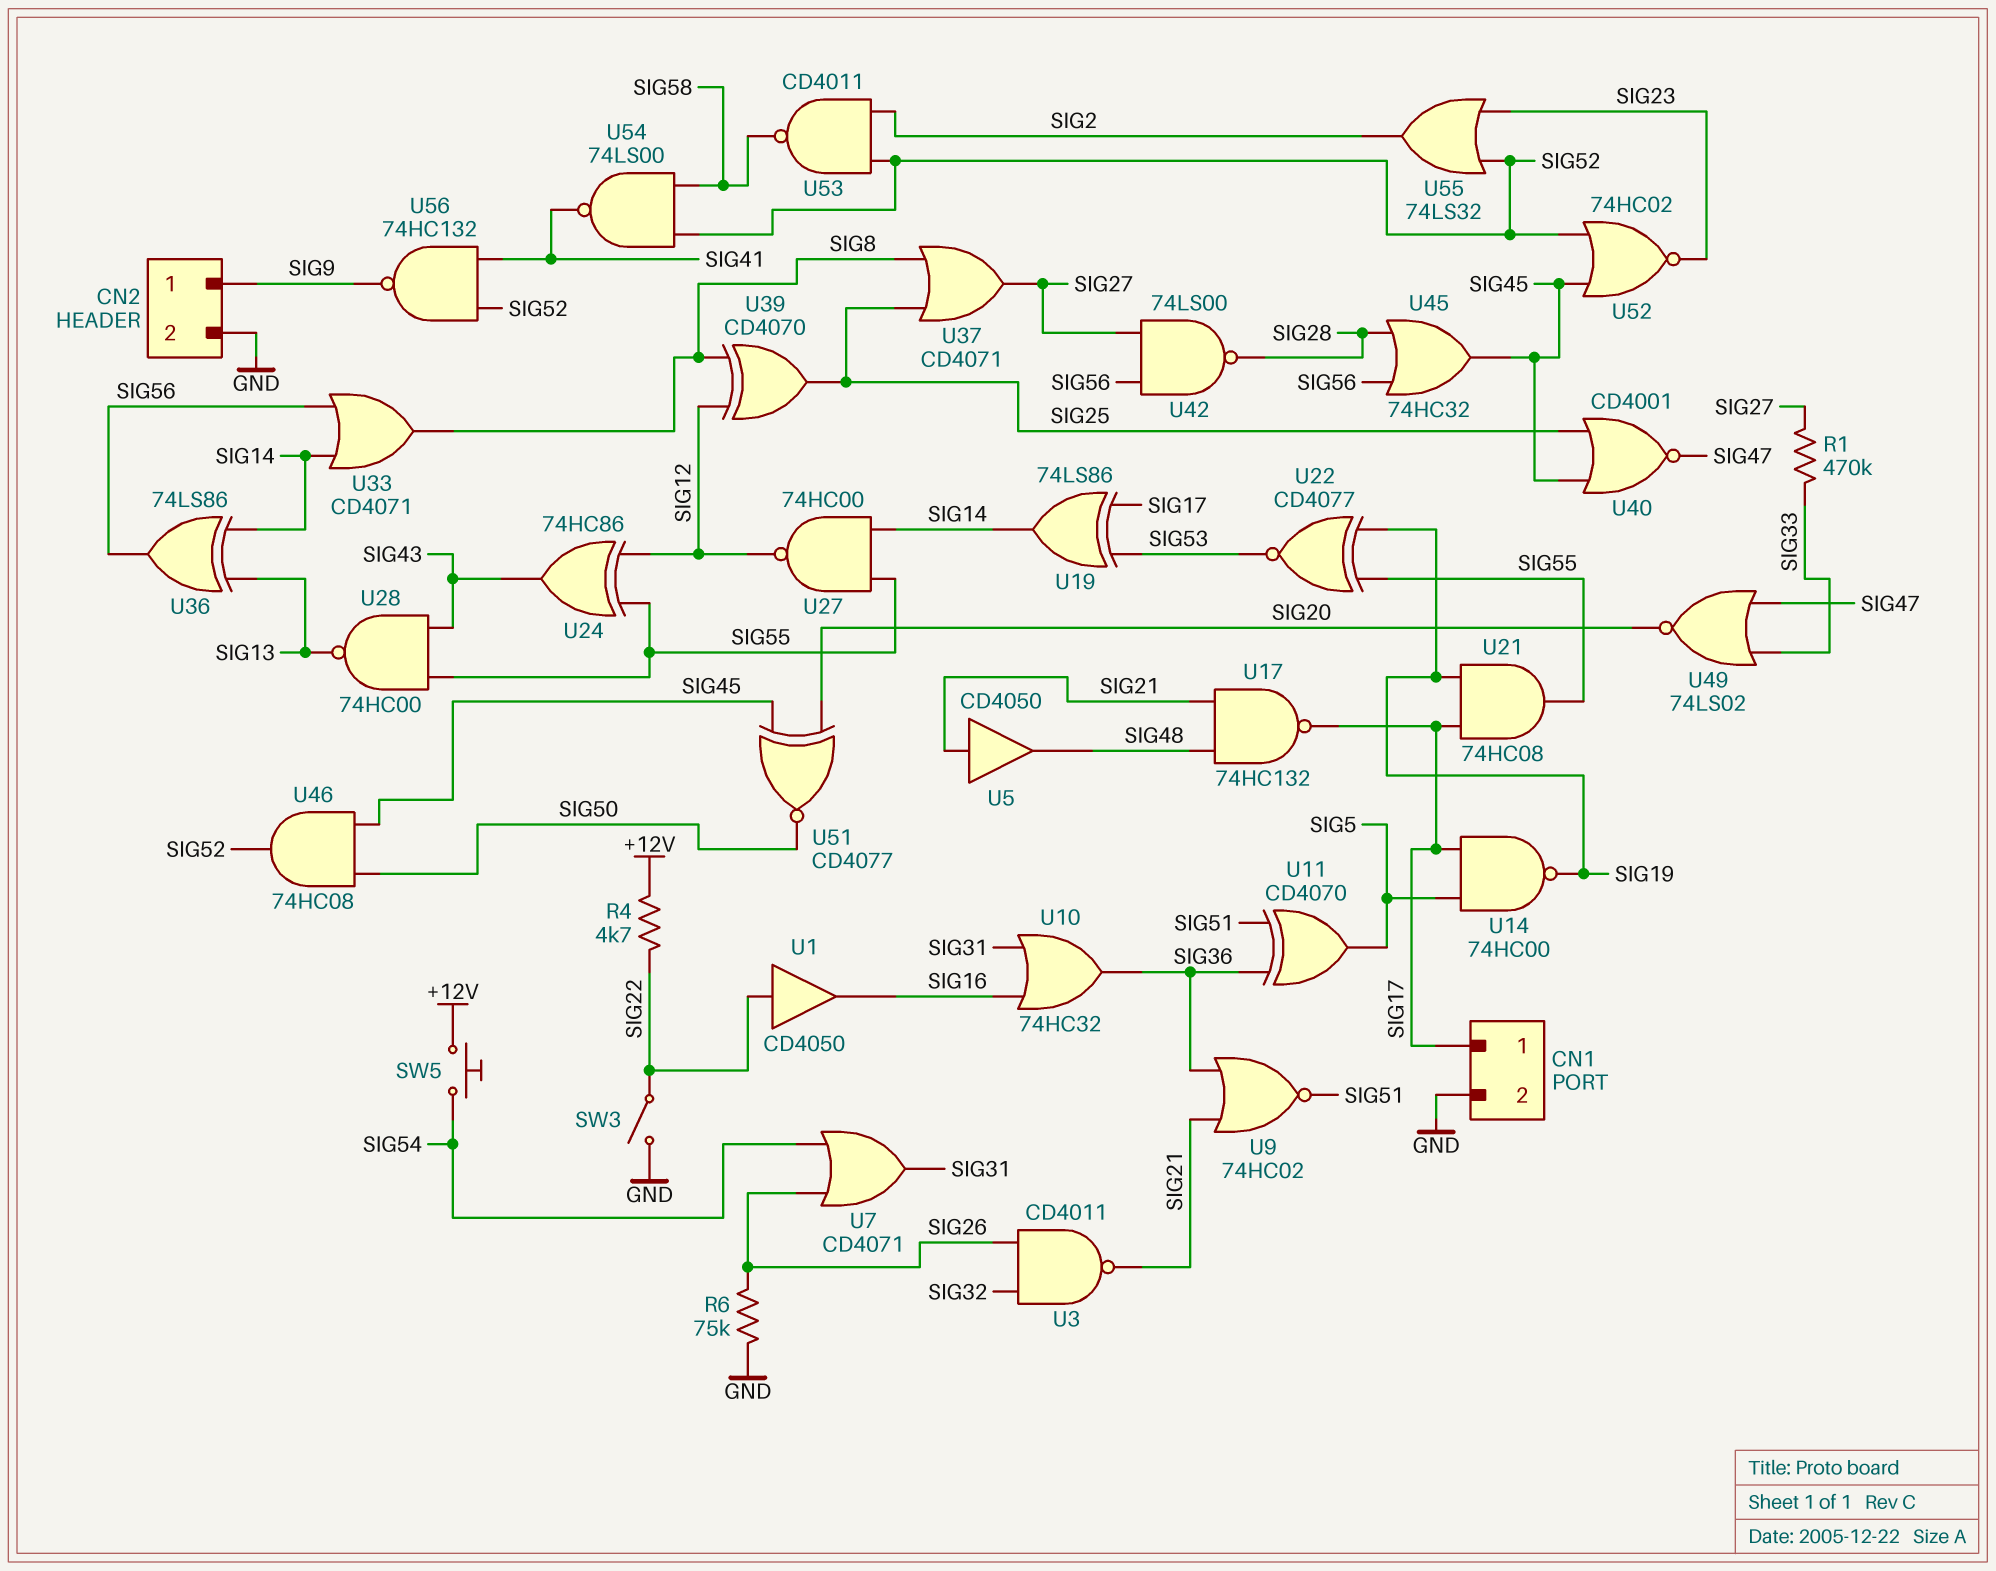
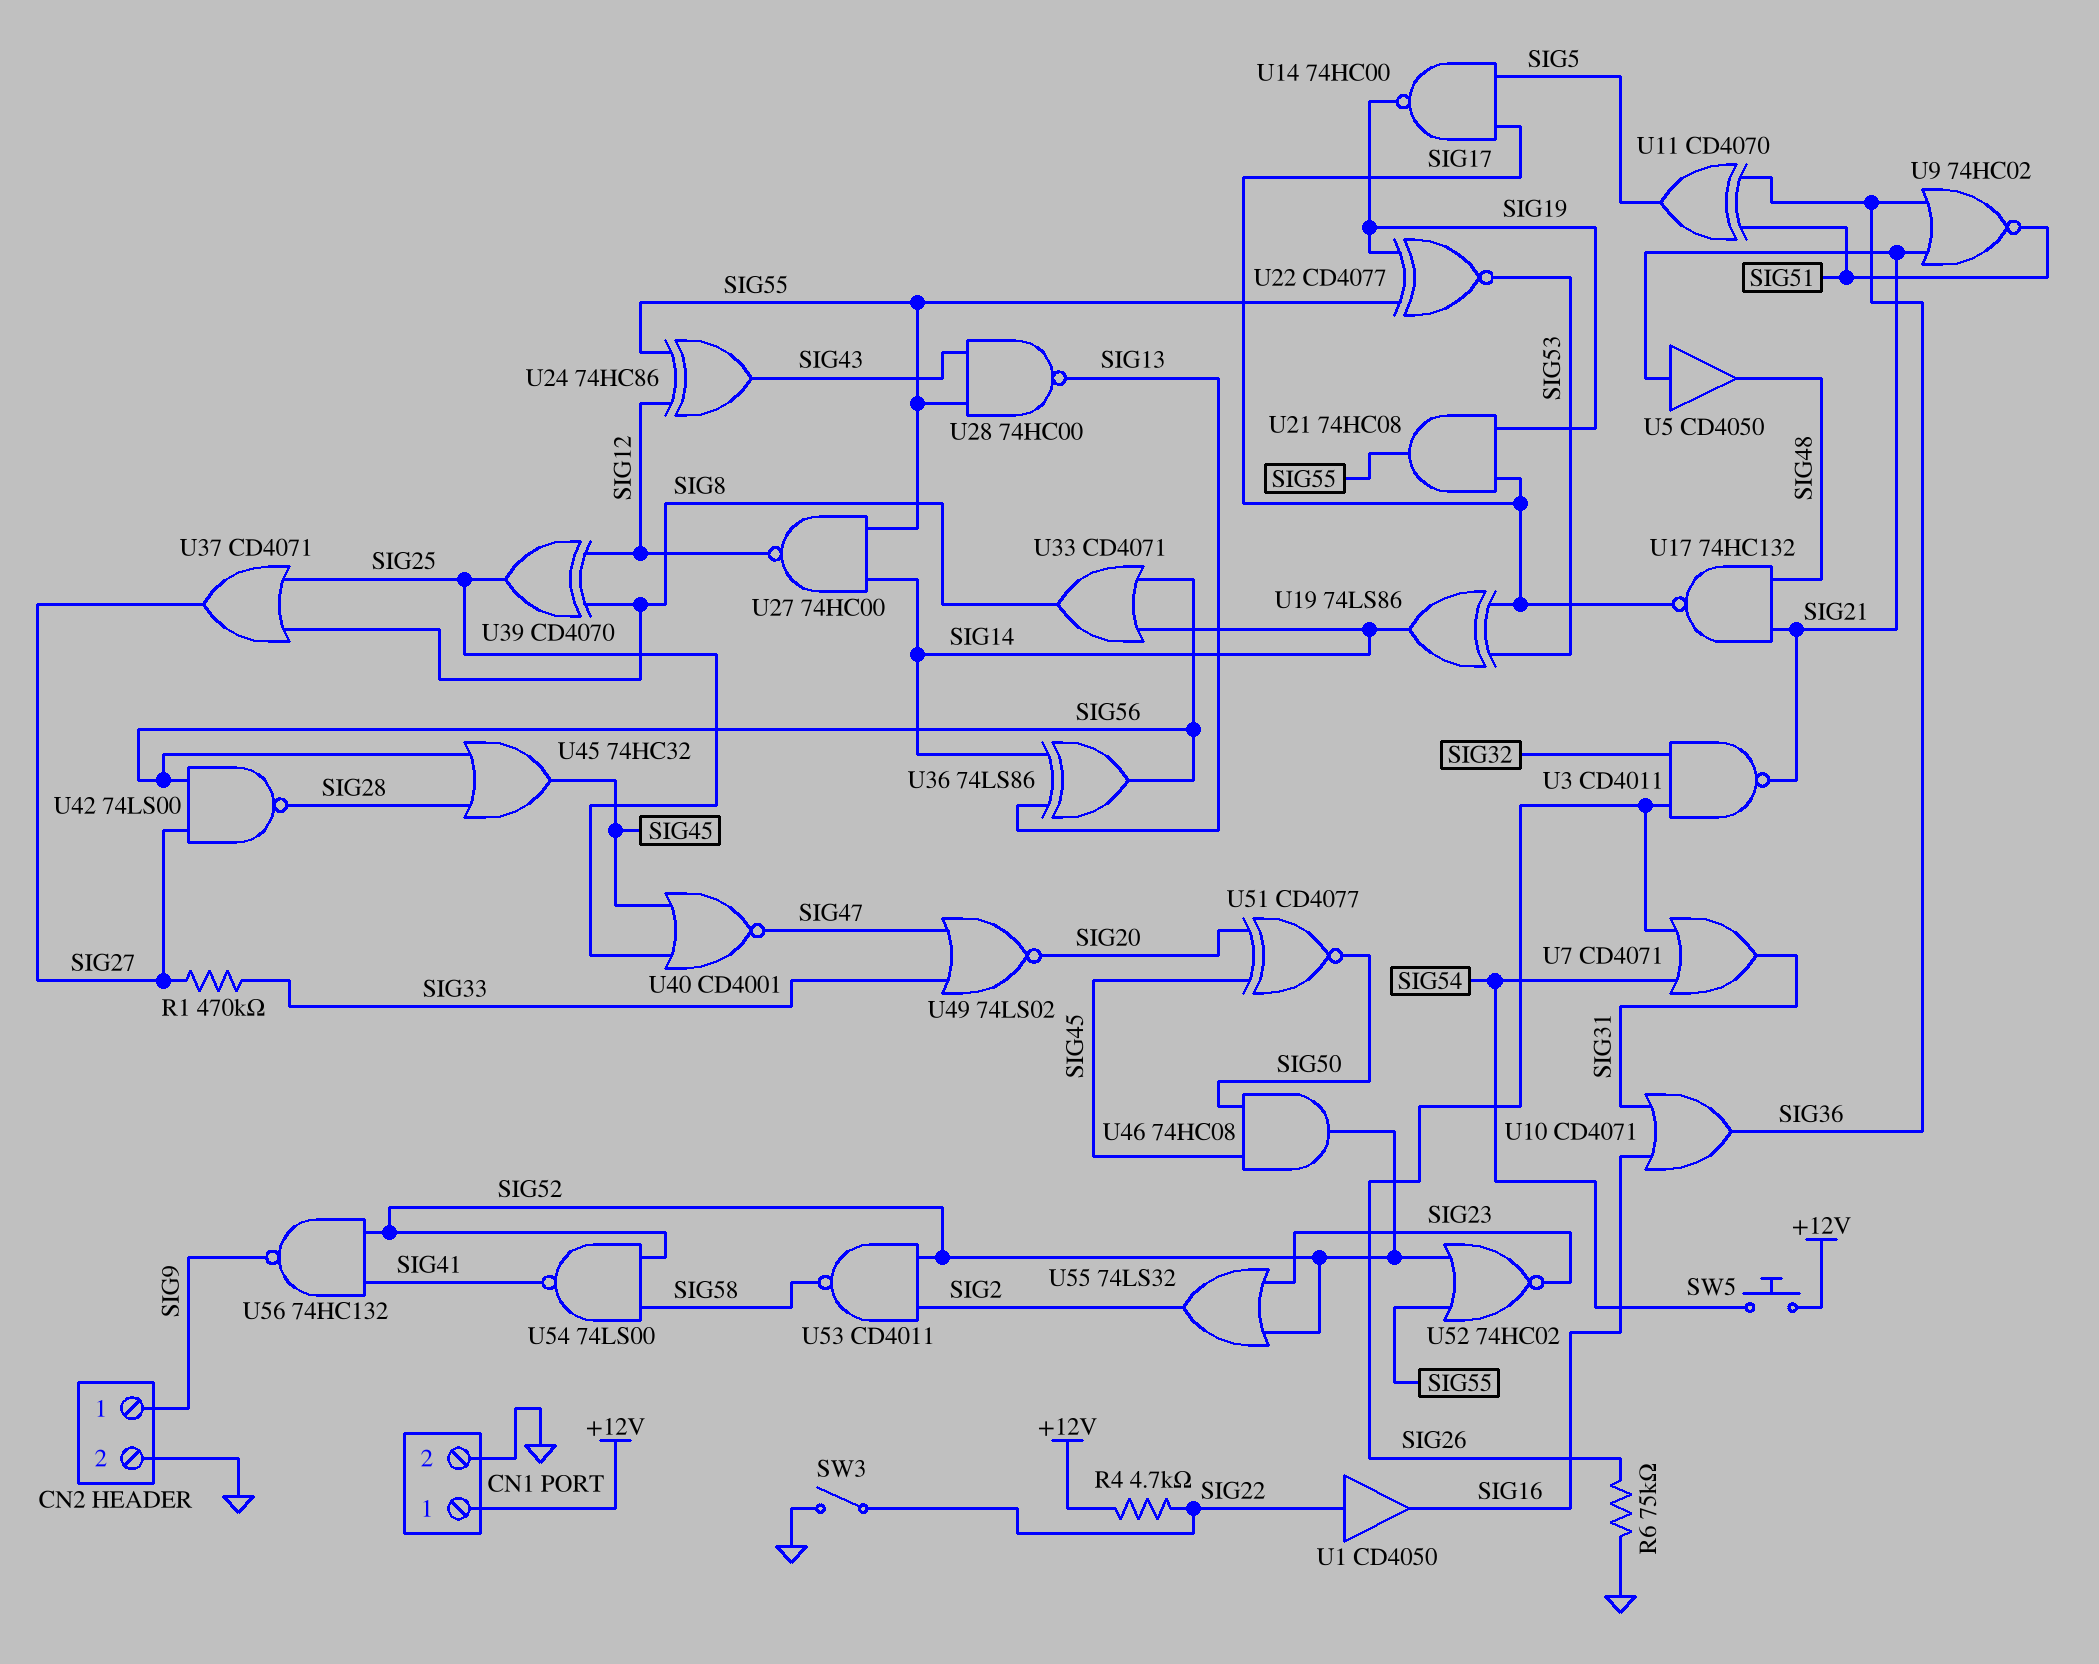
CN1 pin 1: SIG17 -> +12V
U10: OR 74HC32 (in SIG16, in SIG31, out SIG36) -> OR CD4071 (in SIG16, in SIG31, out SIG36)
U52: NOR 74HC02 (in SIG45, in SIG52, out SIG23) -> NOR 74HC02 (in SIG52, in SIG55, out SIG23)

